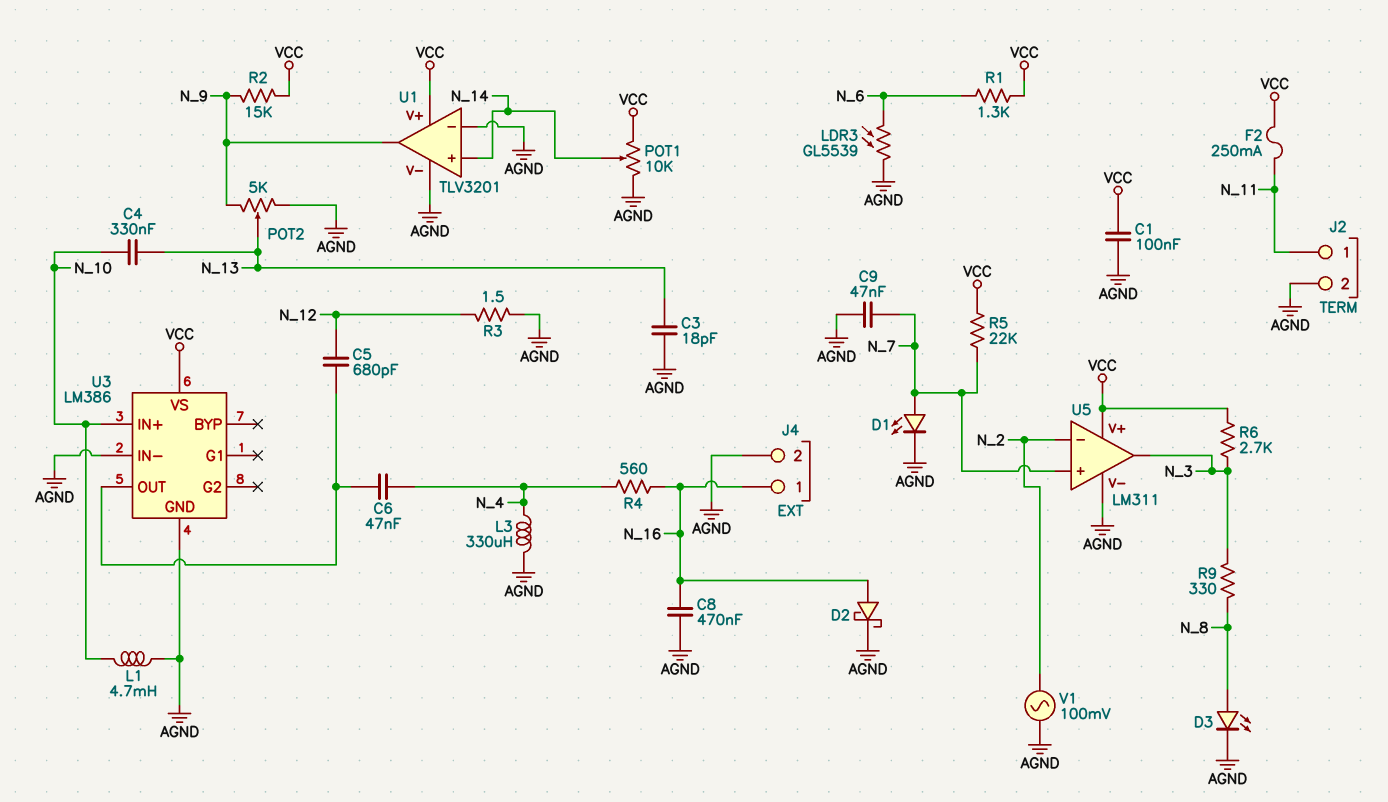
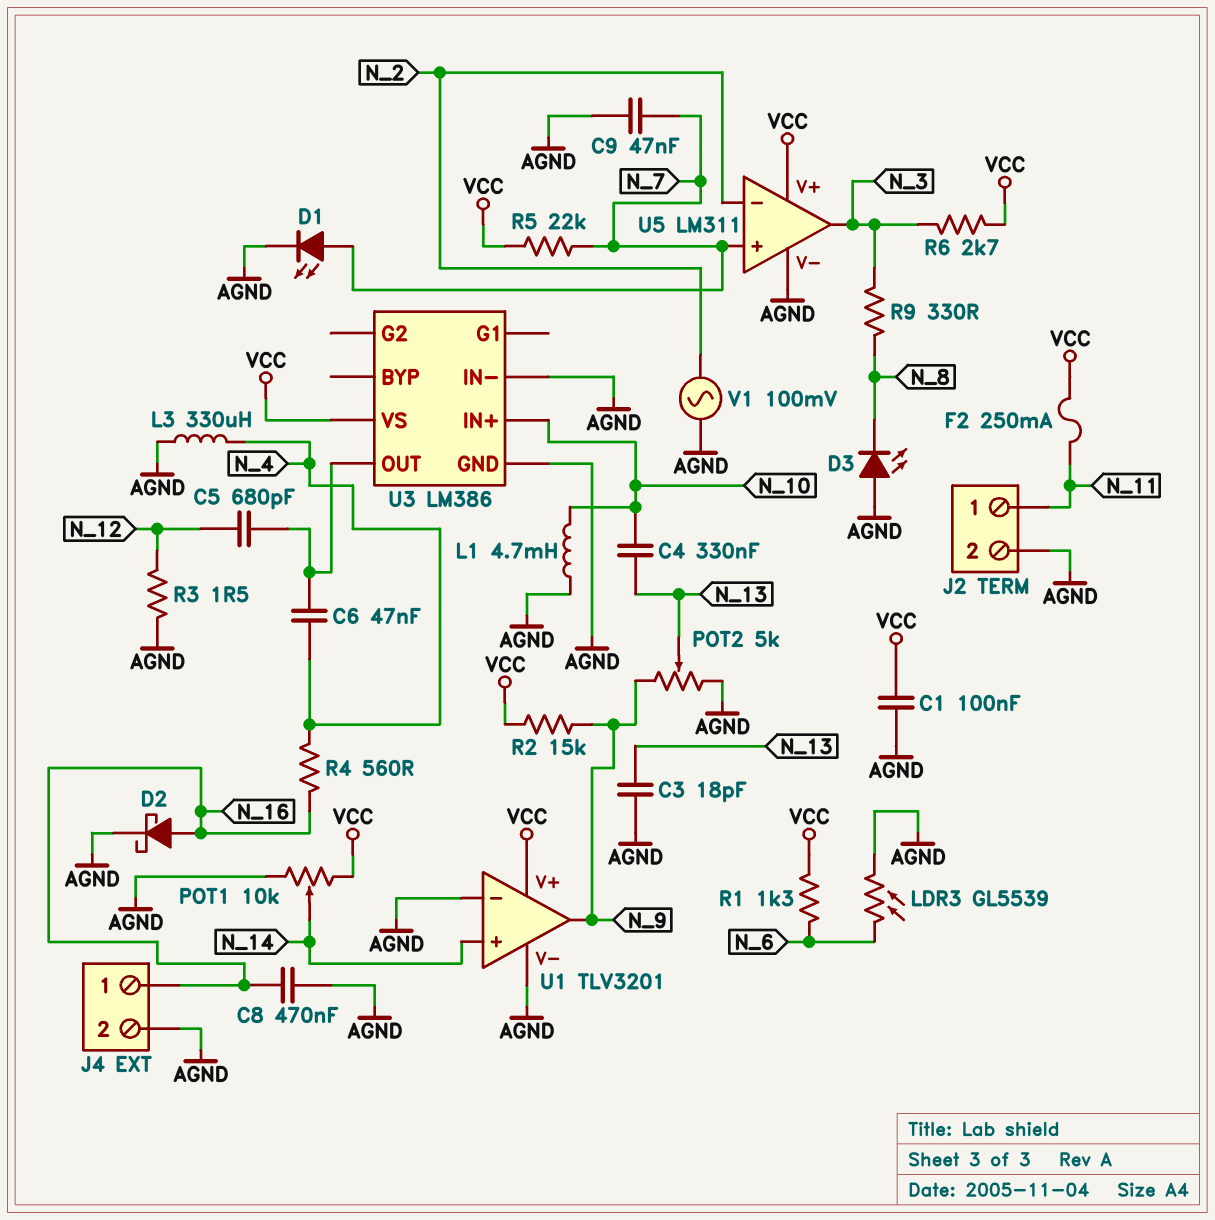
D3: LED (A N_8, K AGND) -> LED (A AGND, K N_8)

